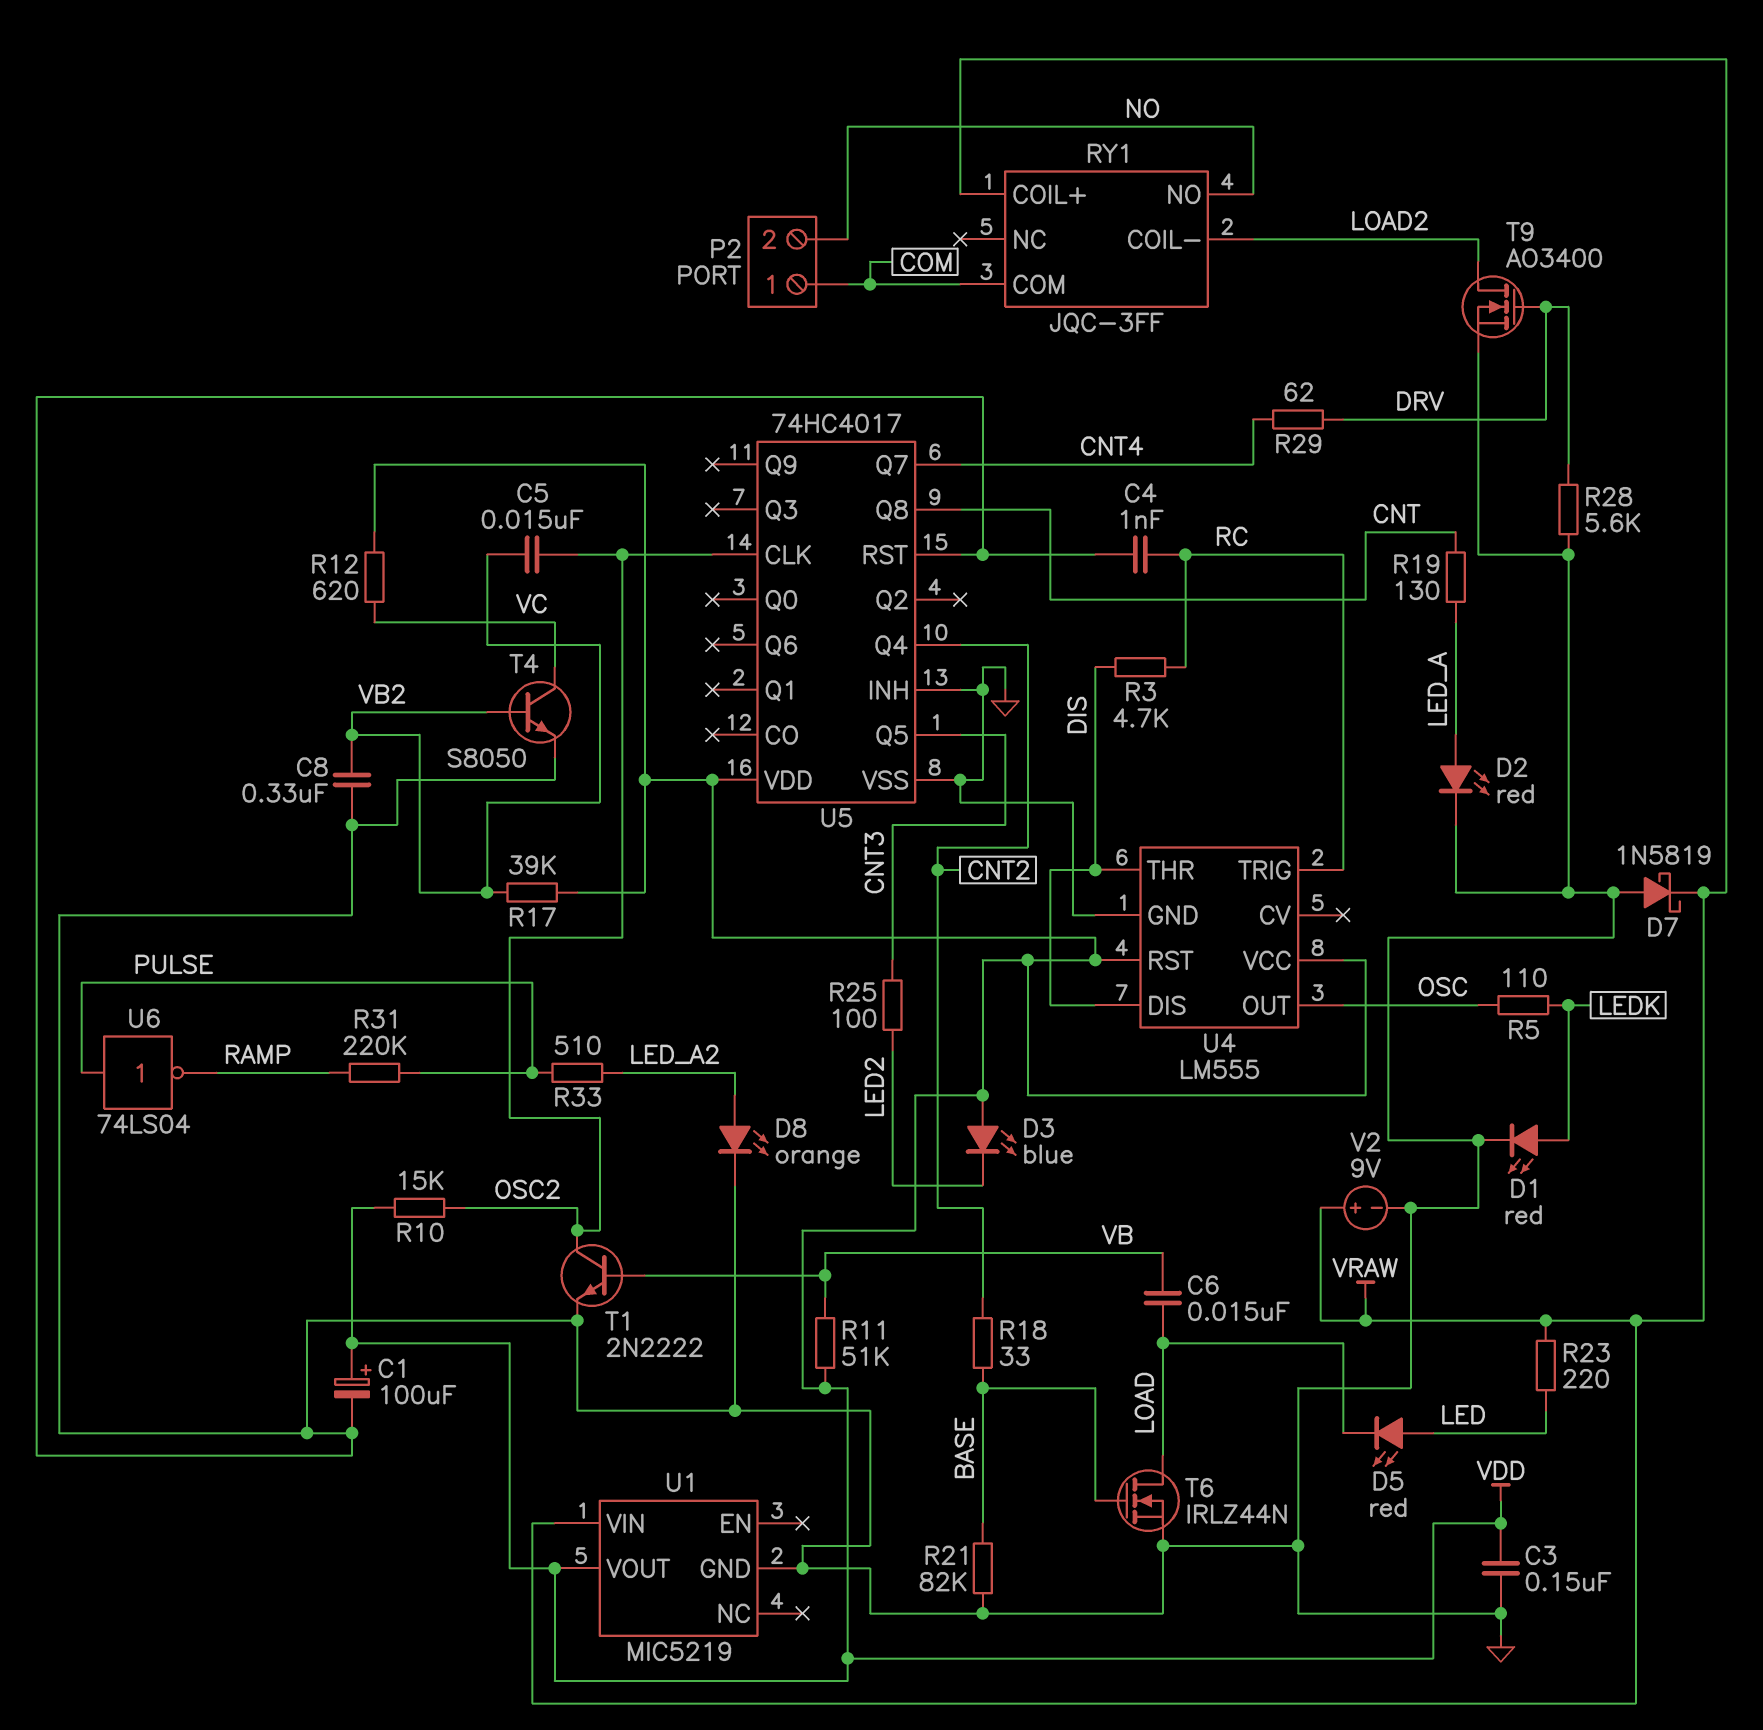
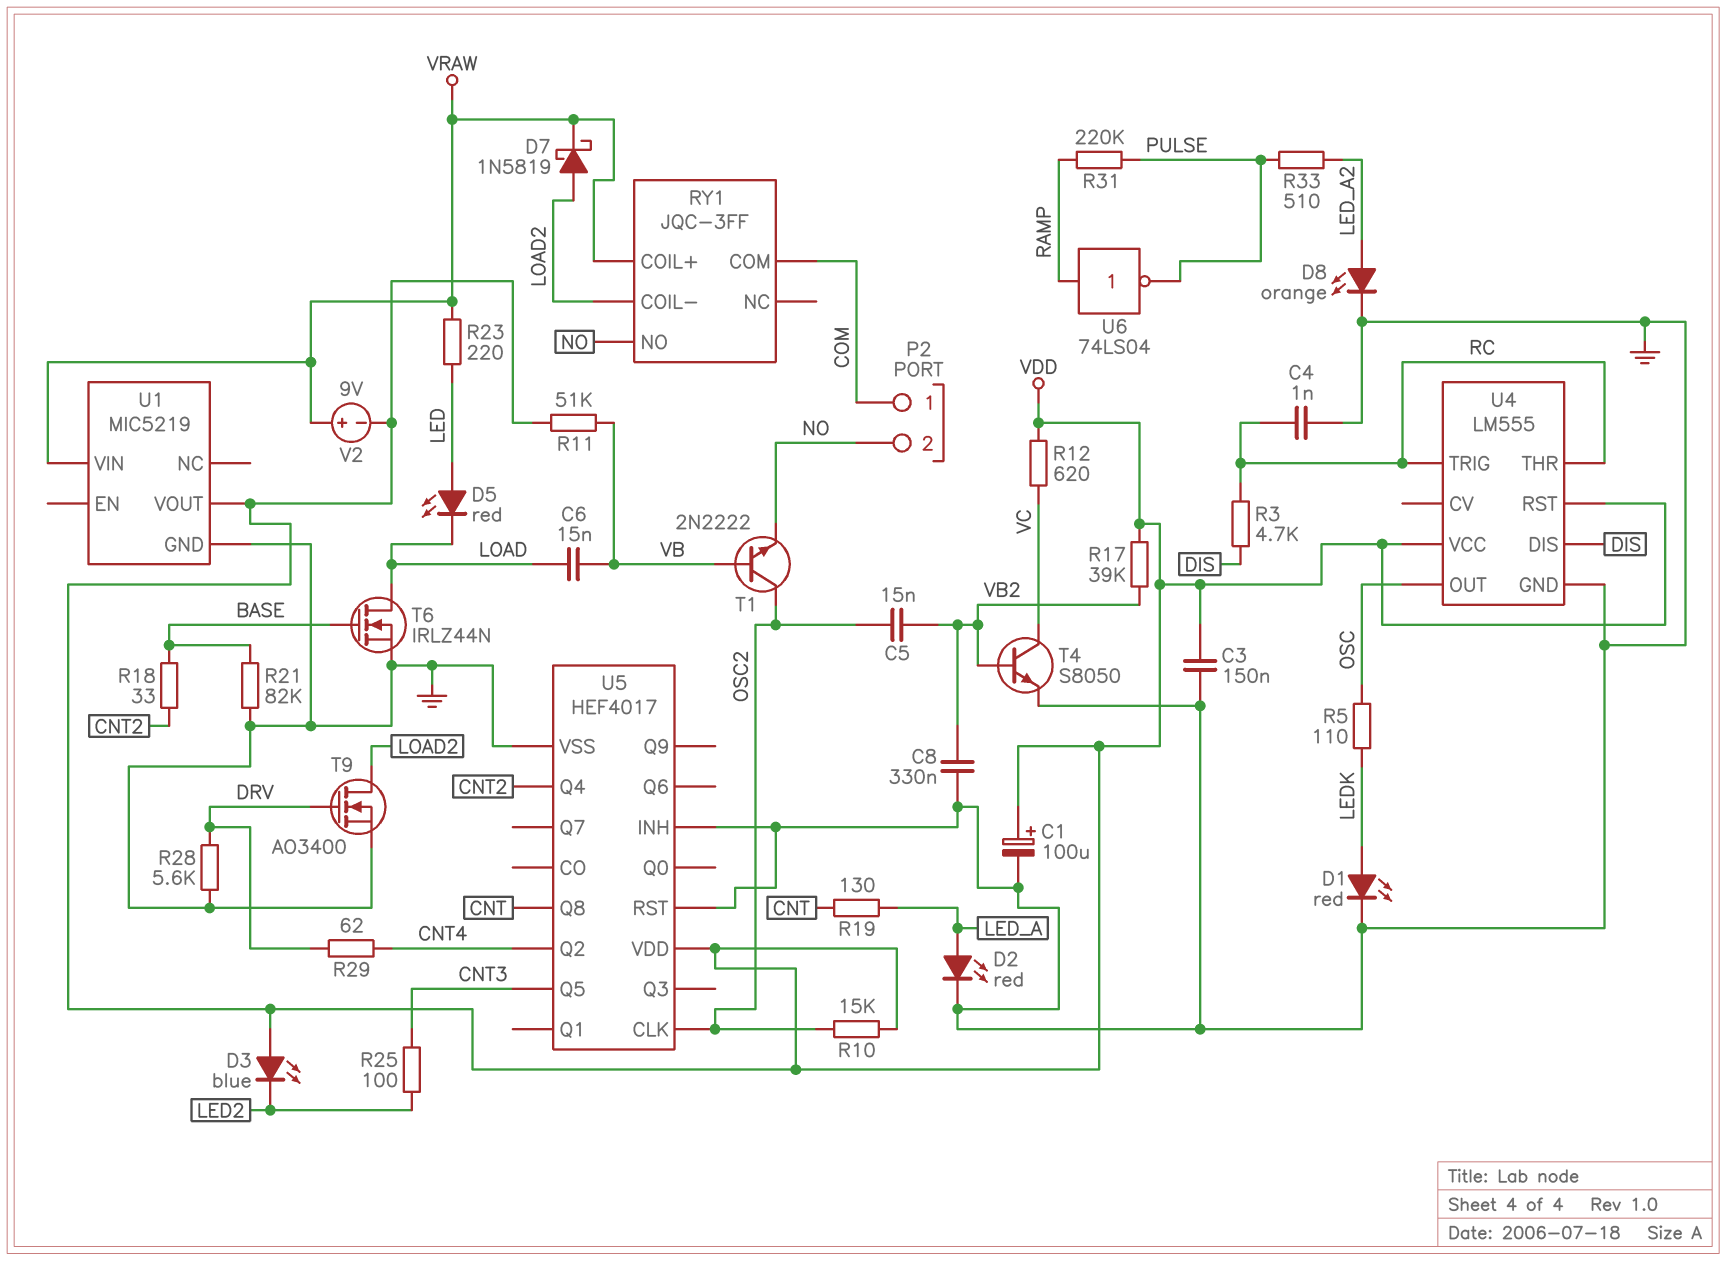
D7: schottky 1N5819 (A GND, K VRAW) -> schottky 1N5819 (A LOAD2, K VRAW)
T1: NPN 2N2222 (B VB, C OSC2, E GND) -> NPN 2N2222 (B VB, C OSC2, E NO)
U4 pin THR: DIS -> RC
U5: 74HC4017 -> HEF4017
U5 pin Q2: none -> CNT4
U5 pin Q7: CNT4 -> none
U6: NOT 74LS04 (in PULSE, out RAMP) -> NOT 74LS04 (in RAMP, out PULSE)
V2: 9V (plus VRAW, minus GND) -> 9V (plus VRAW, minus VDD)

